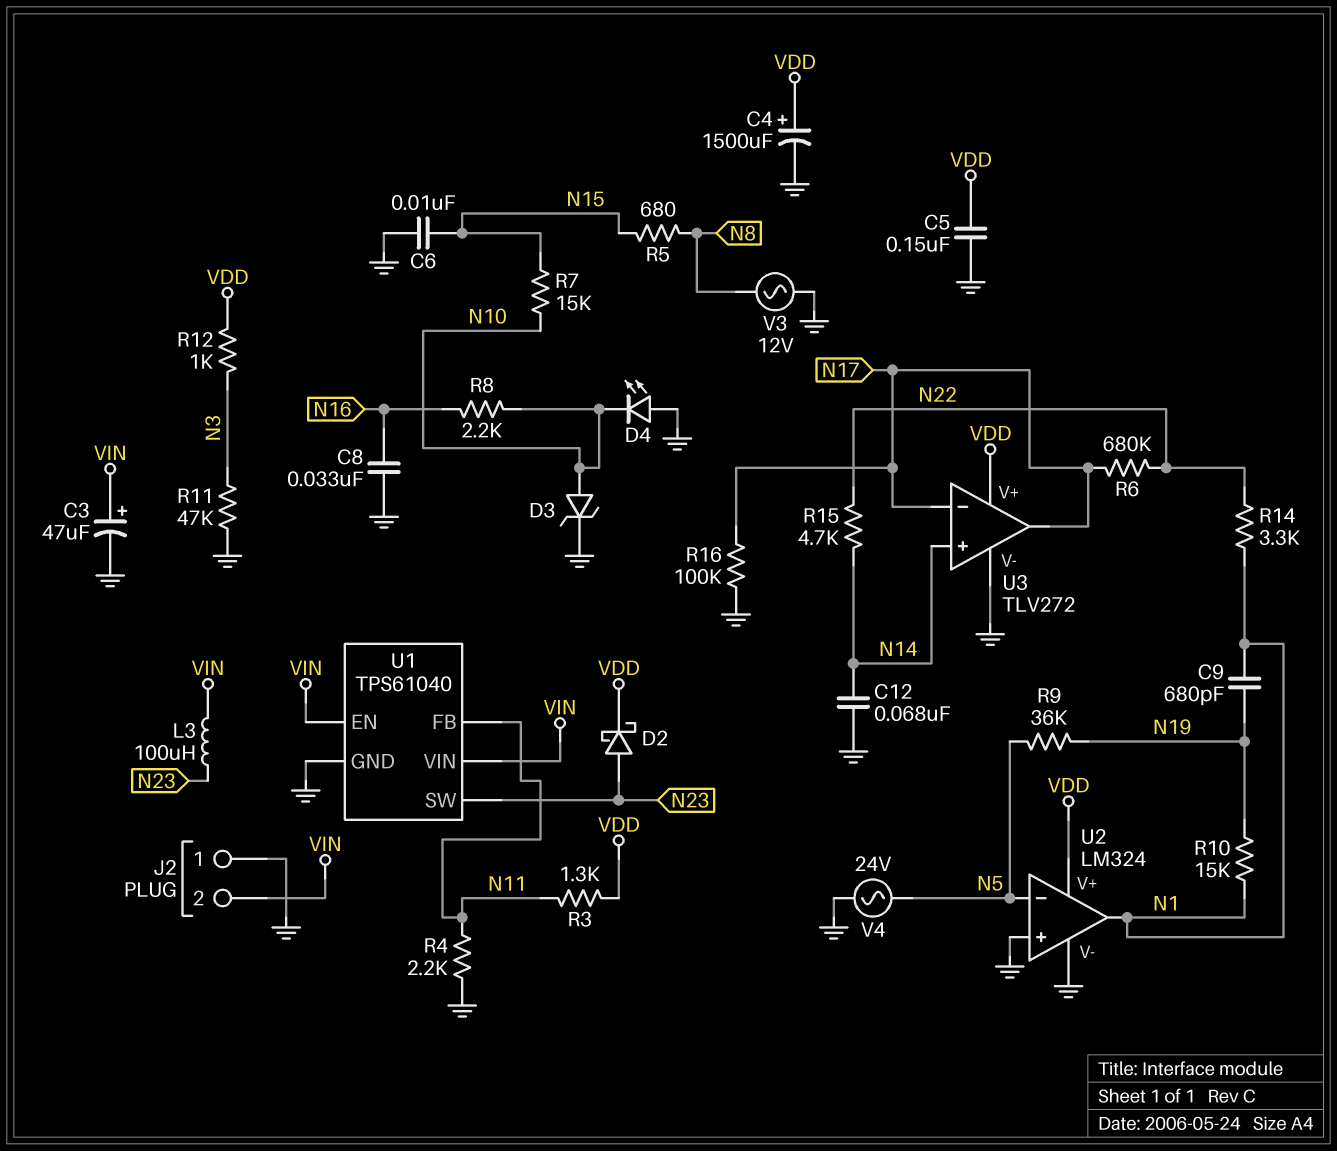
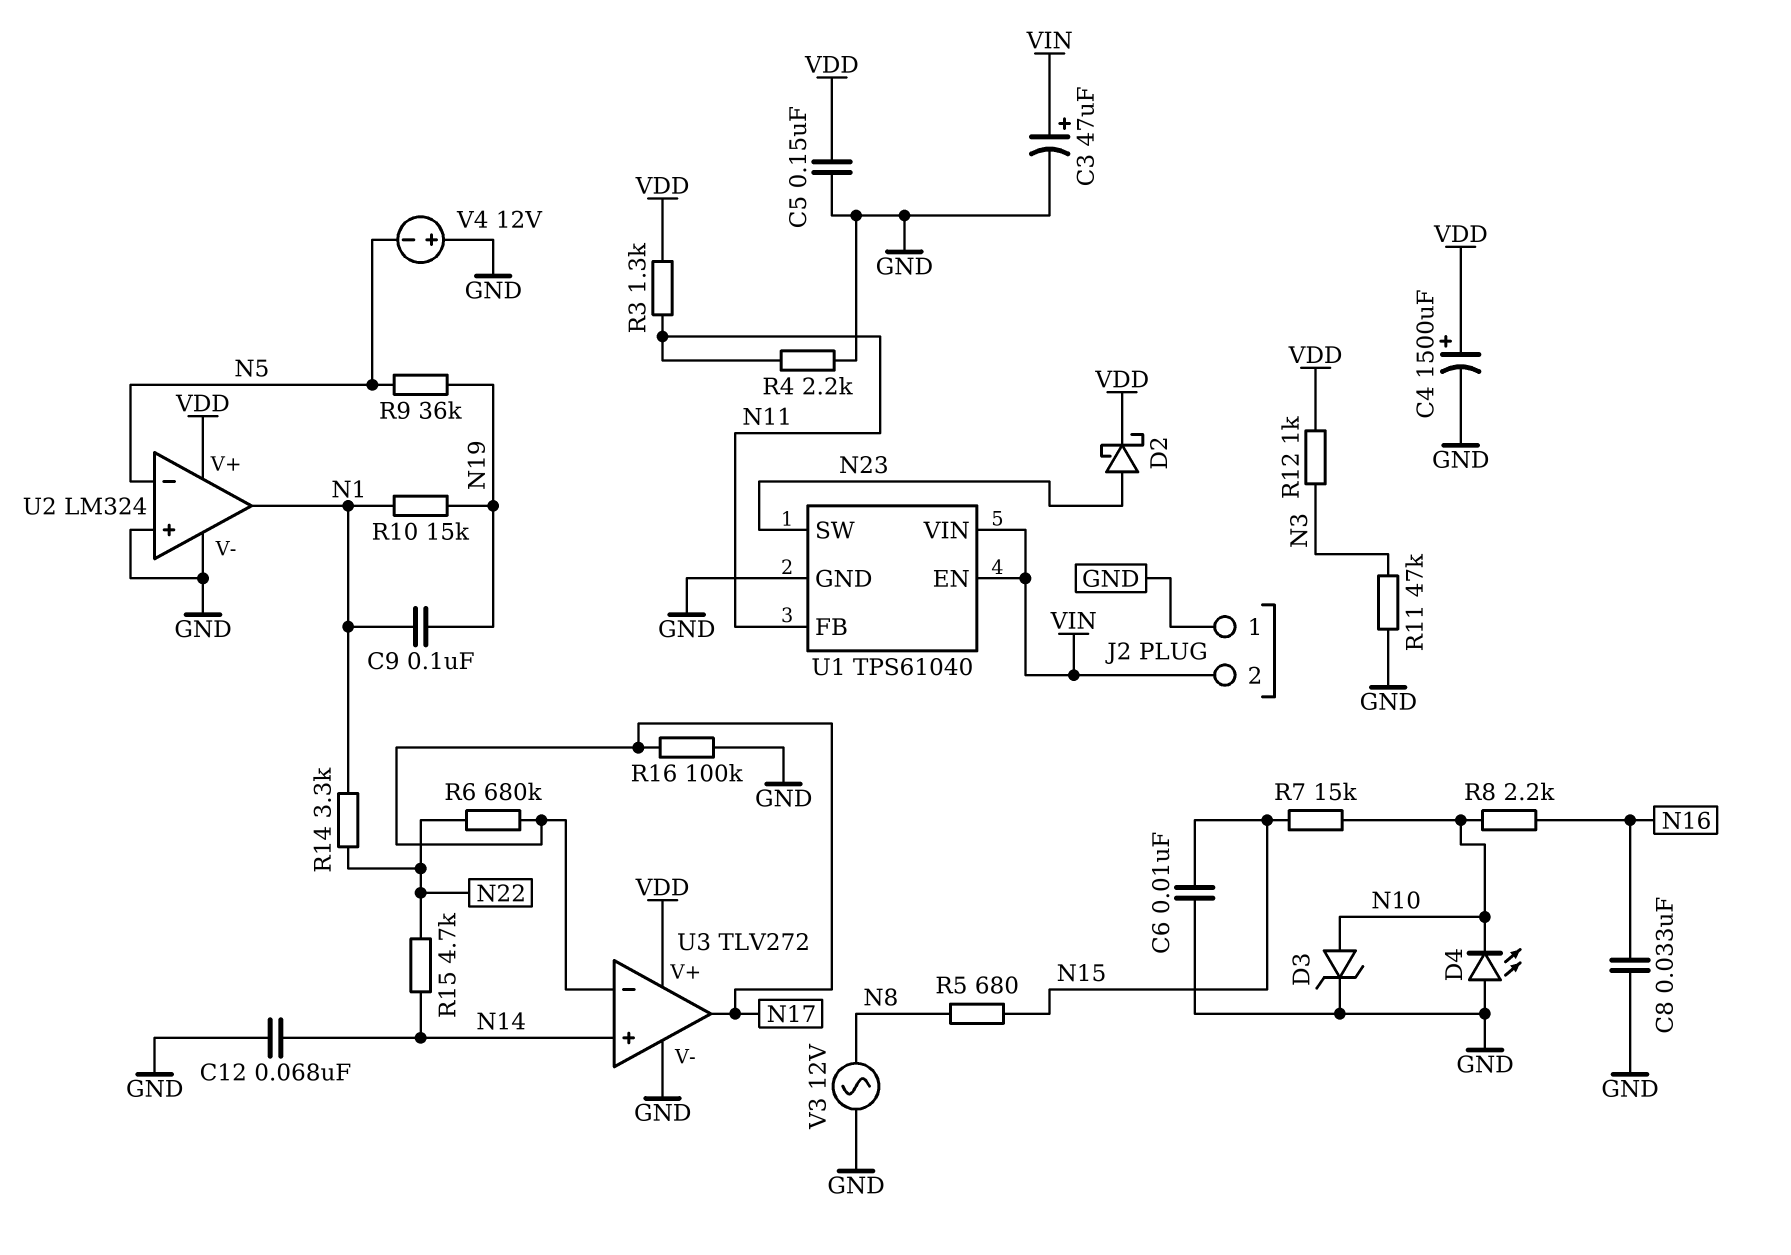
C9: 680pF (N1, N19) -> 100nF (N1, N19)
L3: 100uH (N23, VIN) -> none
V4: AC 24V (GND, N5) -> 12V (plus GND, minus N5)

